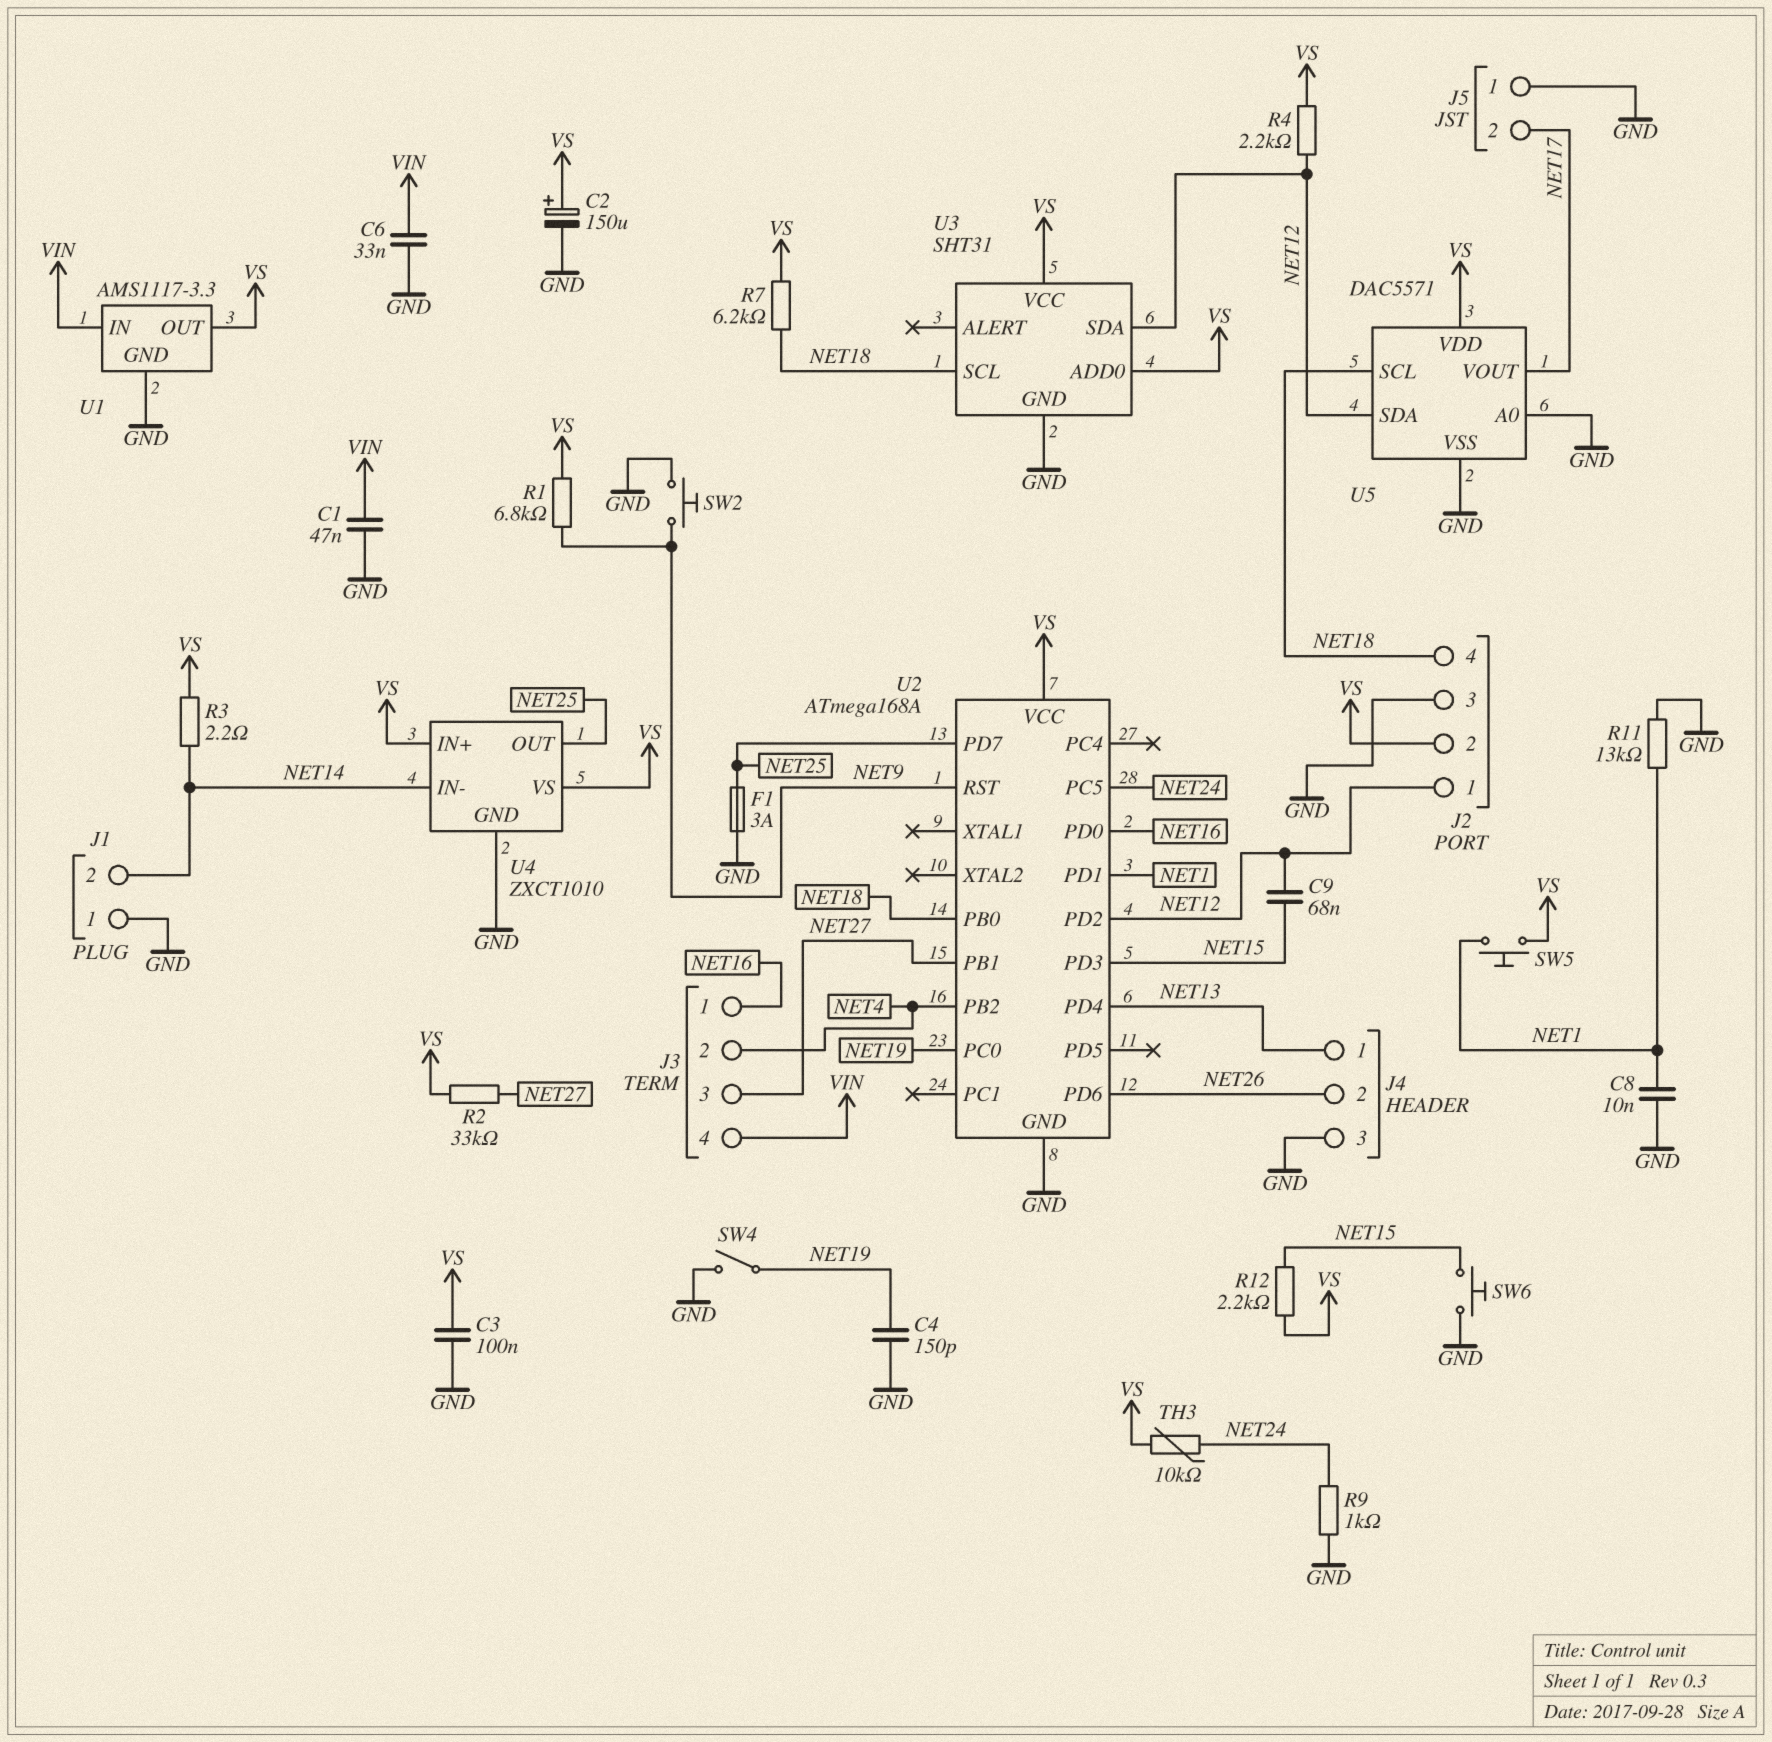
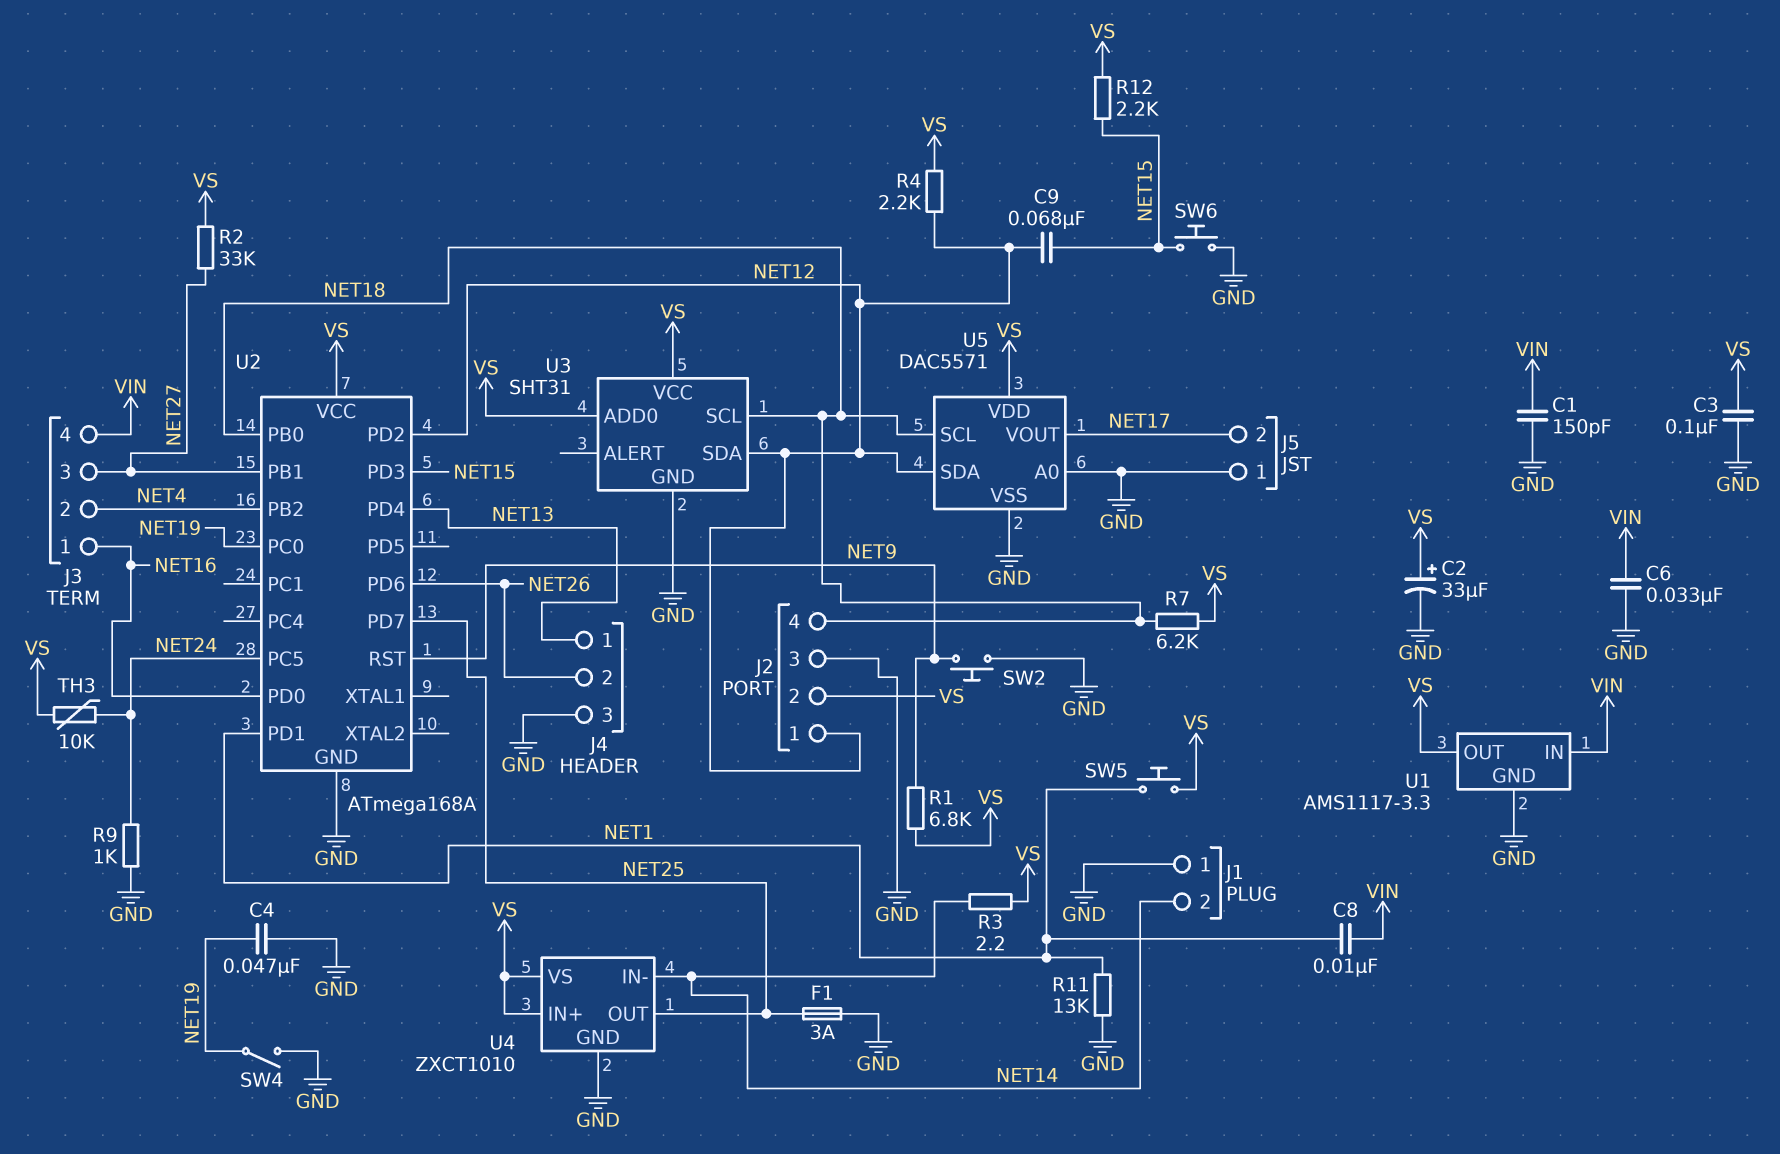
C1: 47nF (GND, VIN) -> 150pF (GND, VIN)
C2: 150uF (plus VS, minus GND) -> 33uF (plus VS, minus GND)
C4: 150pF (GND, NET19) -> 47nF (GND, NET19)
C8: 10nF (GND, NET1) -> 10nF (NET1, VIN)

